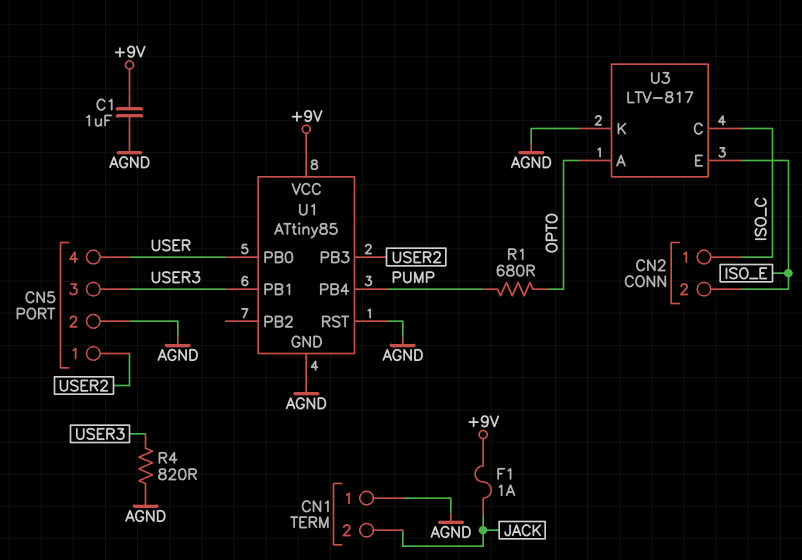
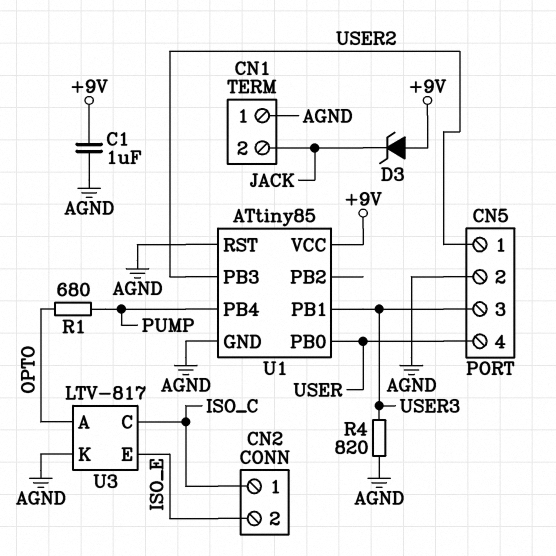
D3: none -> zener (A +9V, K JACK)
F1: 1A (+9V, JACK) -> none

